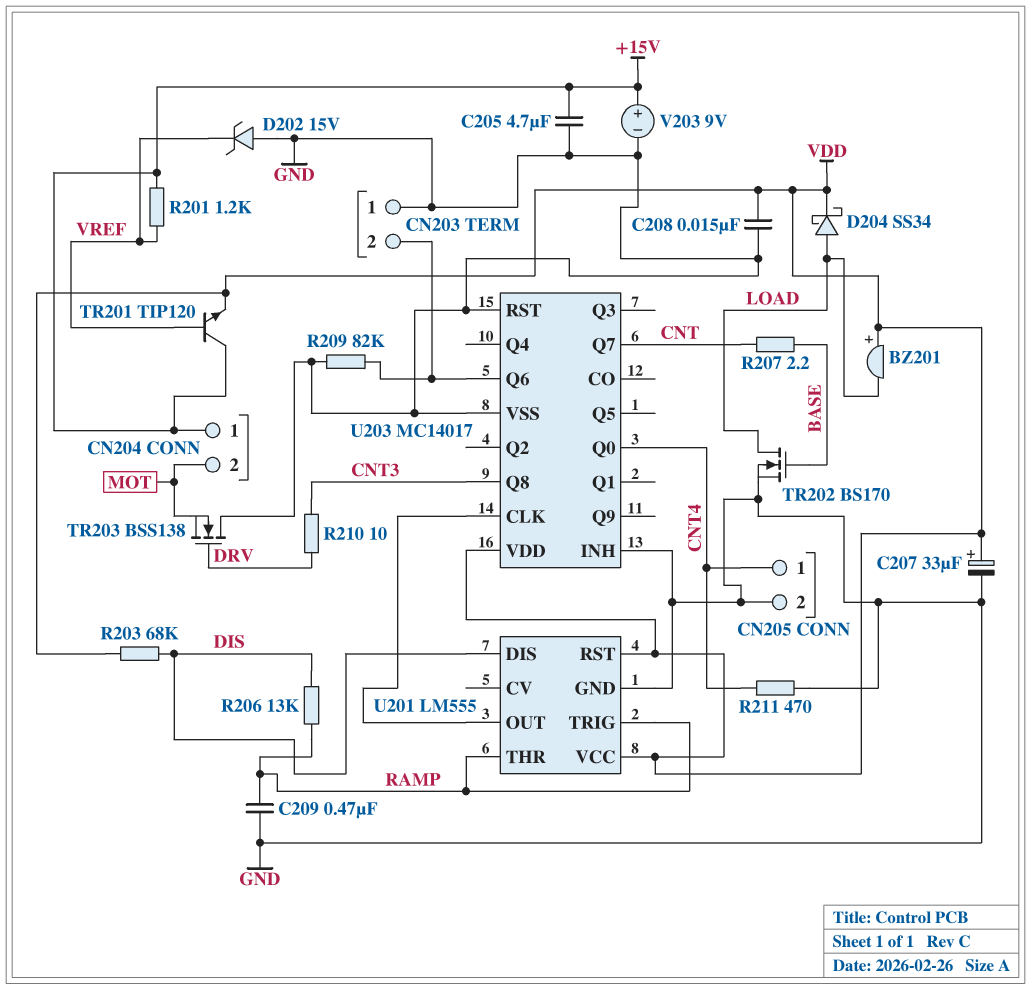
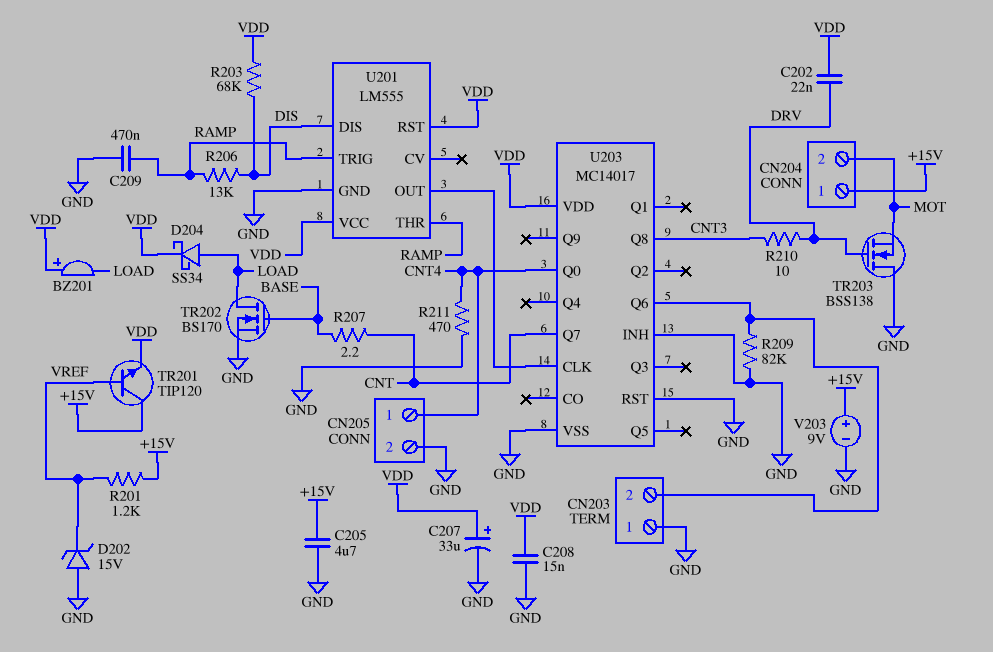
C202: none -> 22nF (DRV, VDD)

